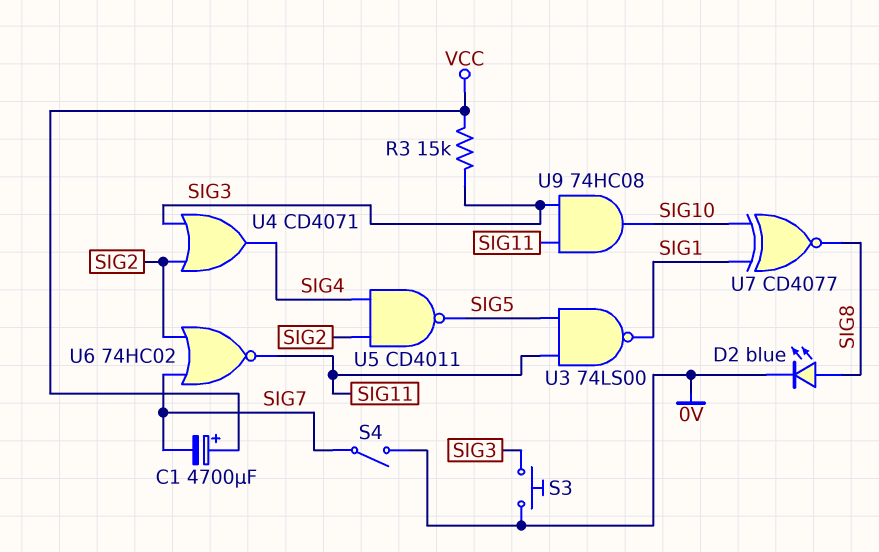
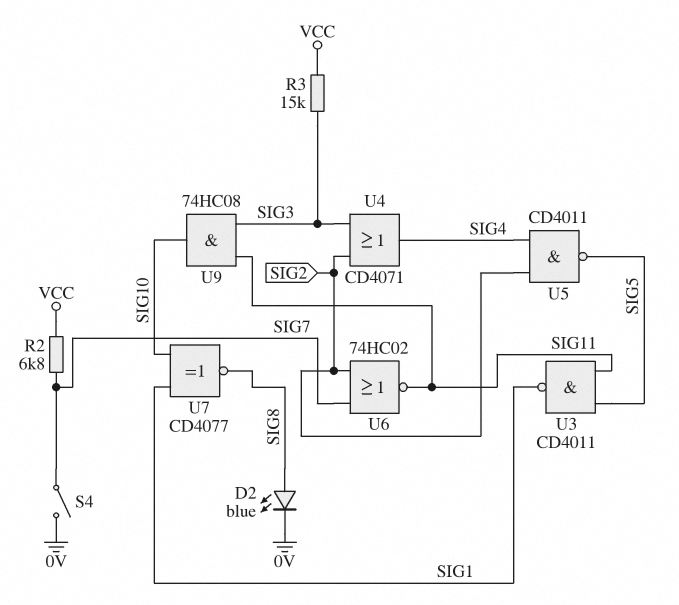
C1: 4700uF (plus VCC, minus SIG7) -> none
R2: none -> 6.8k (SIG7, VCC)
S3: button (0V, SIG3) -> none
U3: NAND 74LS00 (in SIG5, in SIG11, out SIG1) -> NAND CD4011 (in SIG5, in SIG11, out SIG1)

